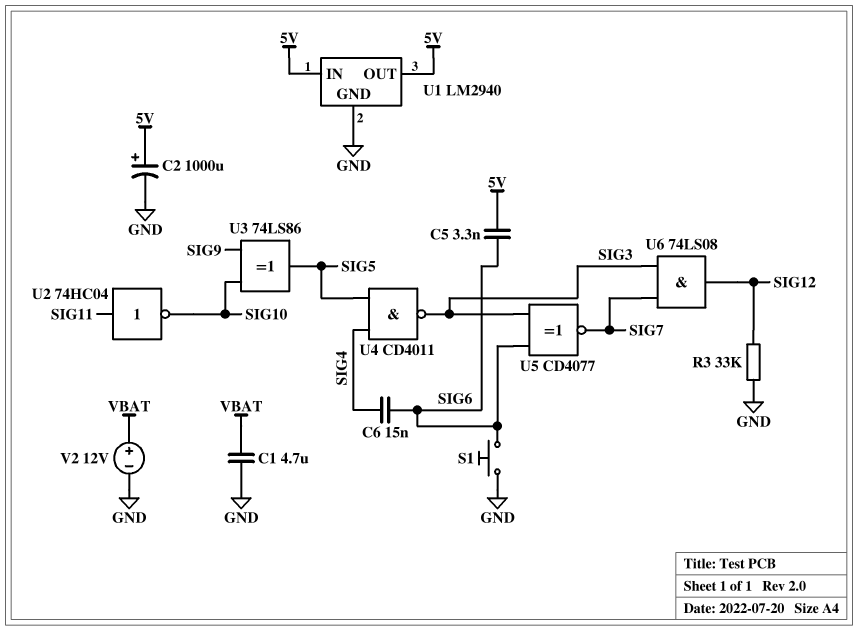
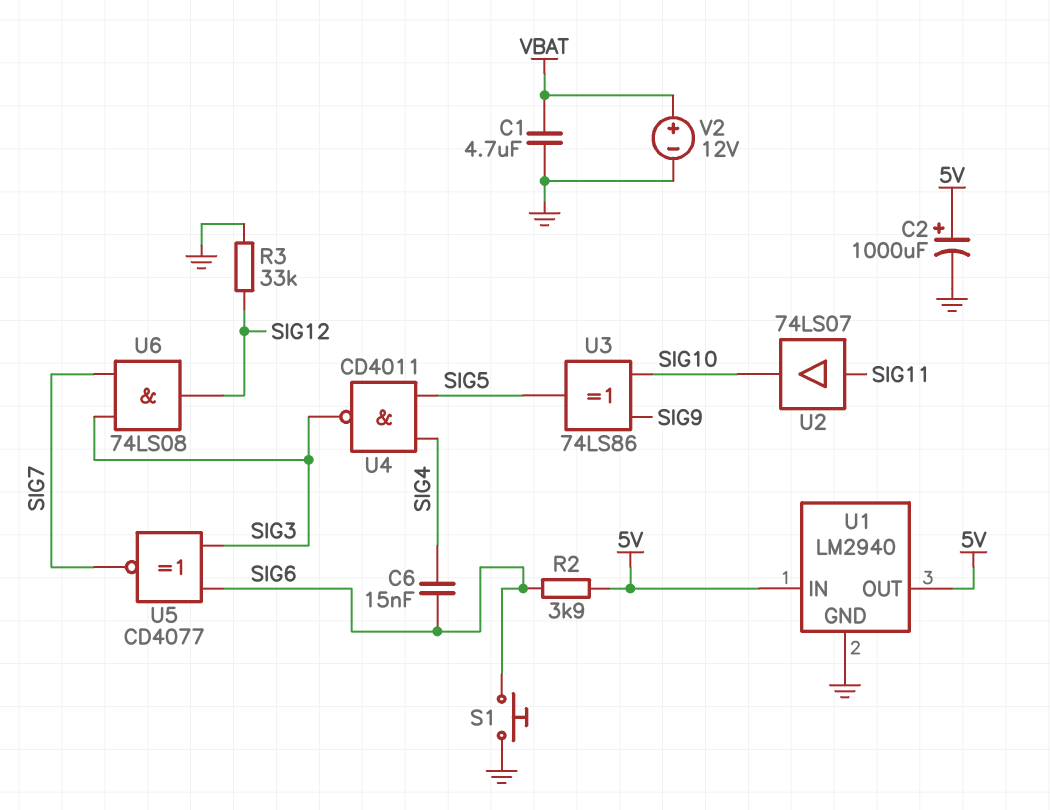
C5: 3.3nF (5V, SIG6) -> none
R2: none -> 3.9k (5V, SIG6)
U2: NOT 74HC04 (in SIG11, out SIG10) -> buffer 74LS07 (in SIG11, out SIG10)

